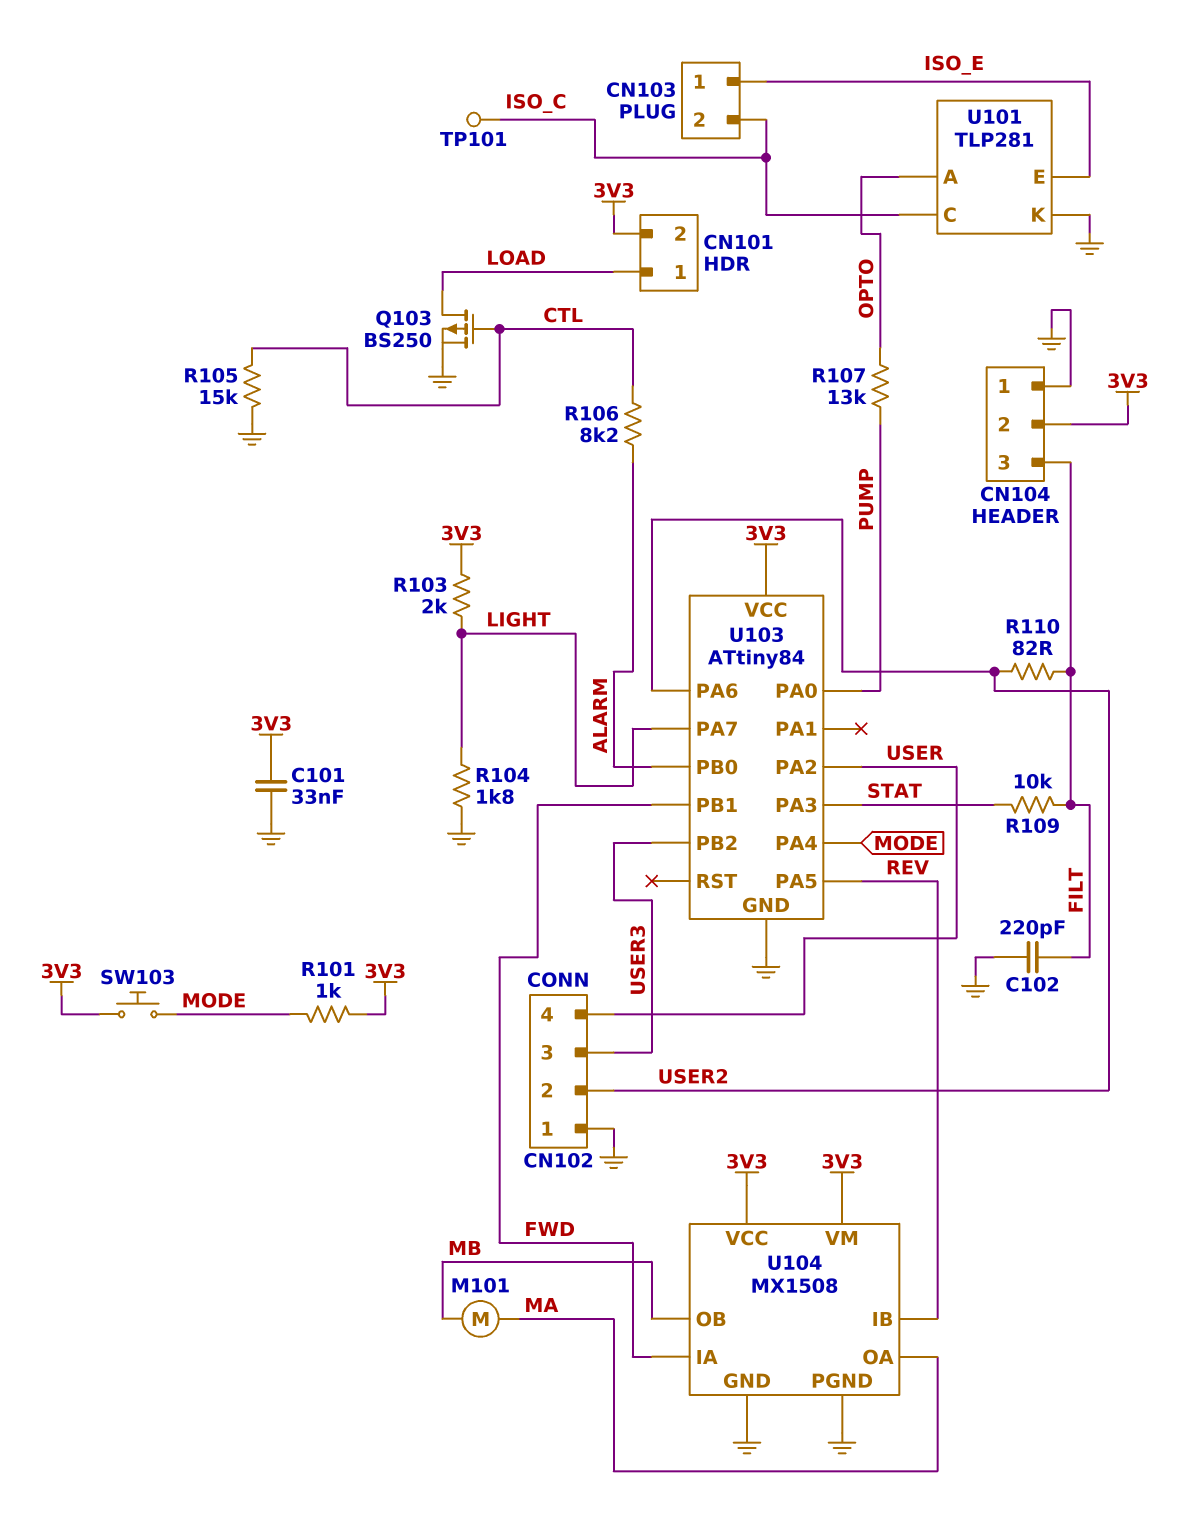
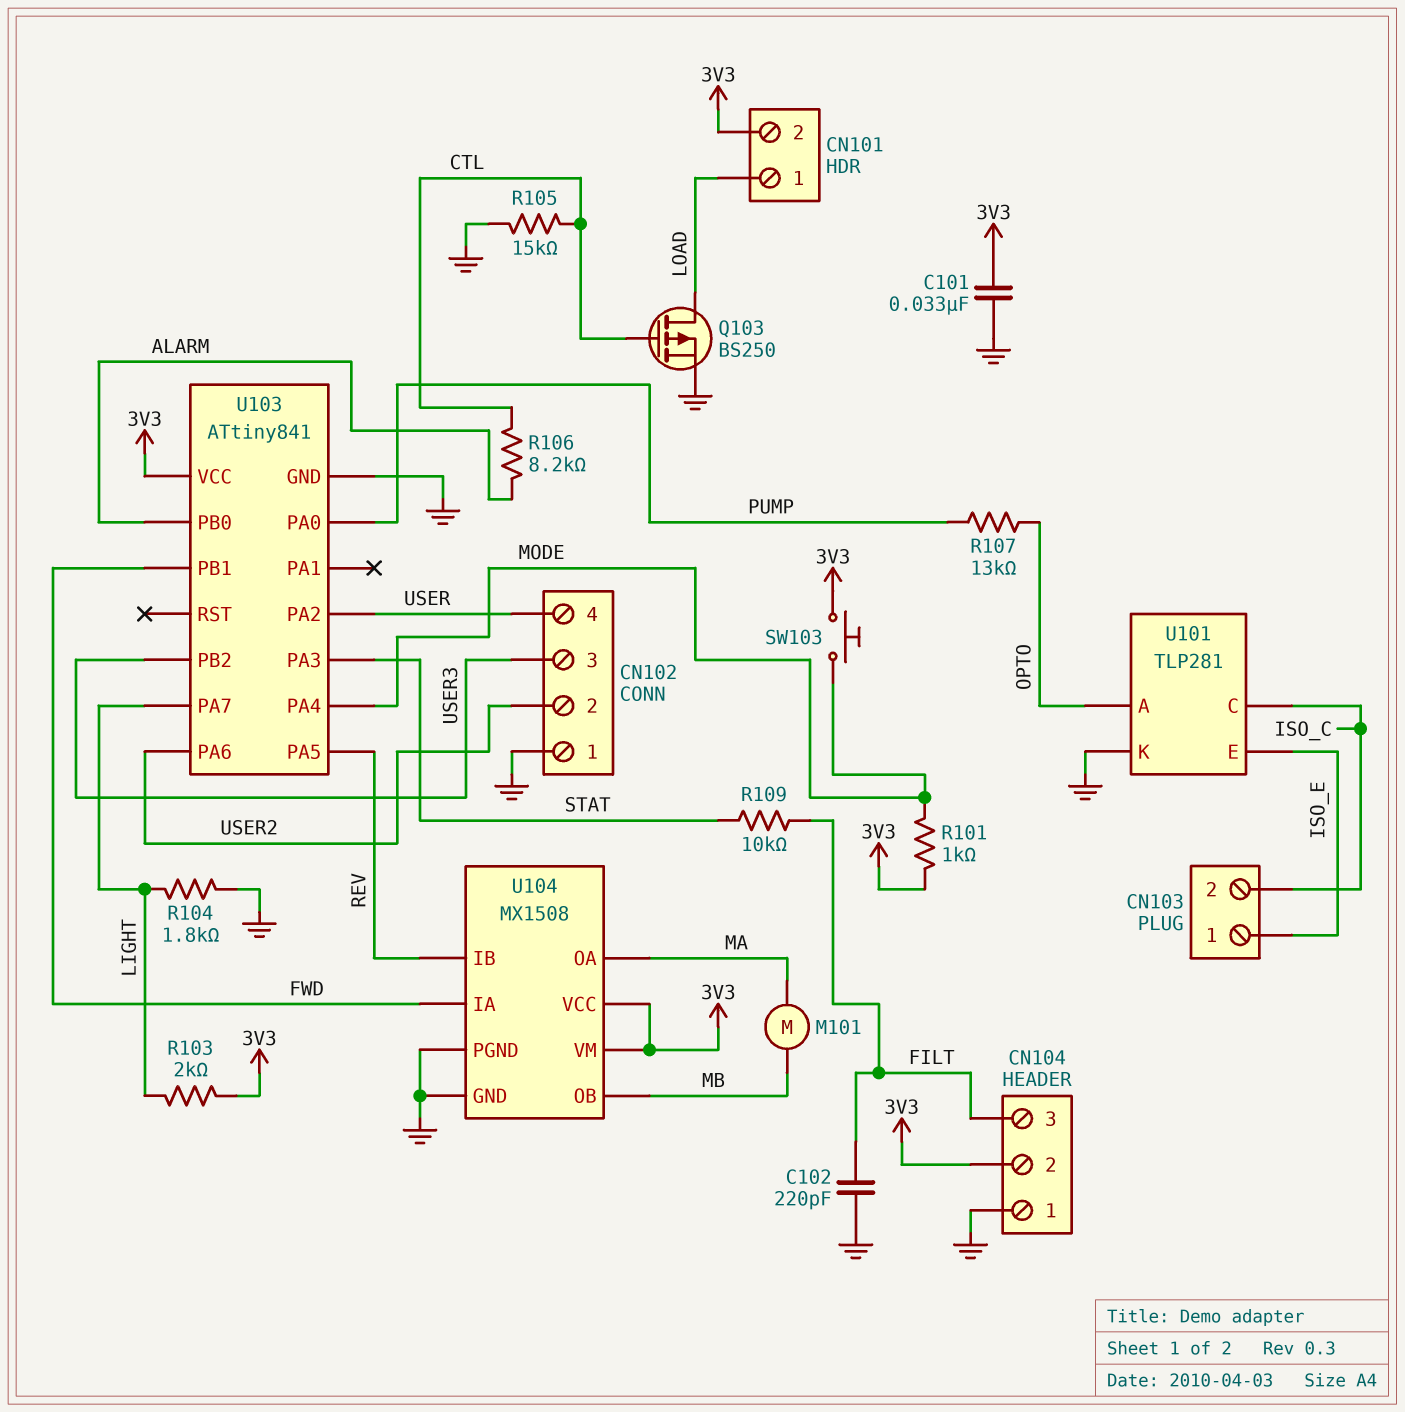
R110: 82 (FILT, USER2) -> none
TP101: test point (ISO_C) -> none
U103: ATtiny84 -> ATtiny841

